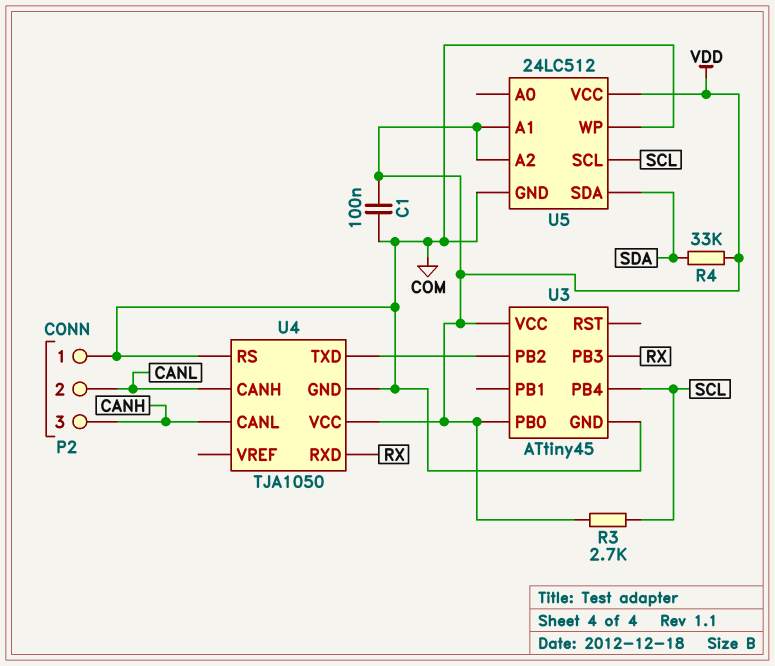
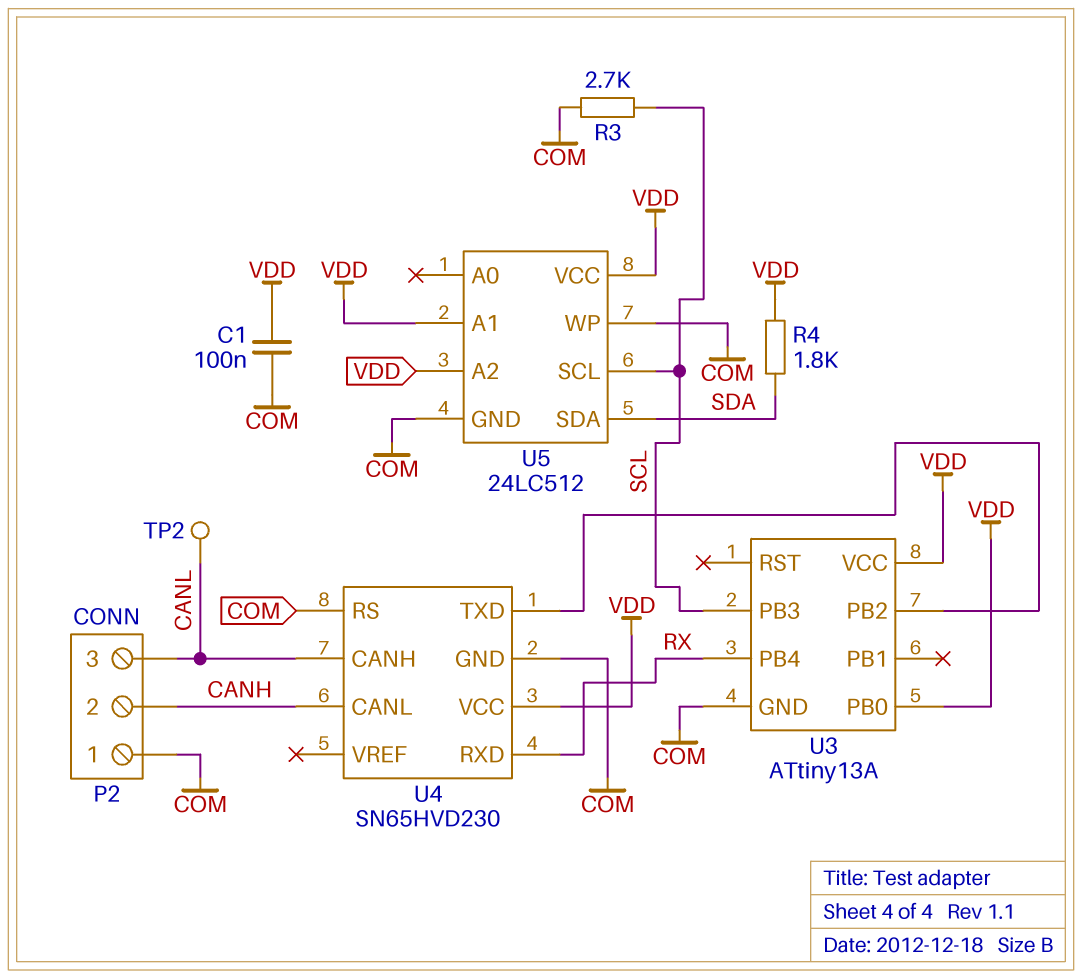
P2 pin 2: CANL -> CANH
P2 pin 3: CANH -> CANL
R3: 2.7k (SCL, VDD) -> 2.7k (COM, SCL)
R4: 33k (SDA, VDD) -> 1.8k (SDA, VDD)
TP2: none -> test point (CANL)
U3: ATtiny45 -> ATtiny13A
U3 pin PB3: RX -> SCL
U3 pin PB4: SCL -> RX
U4: TJA1050 -> SN65HVD230

